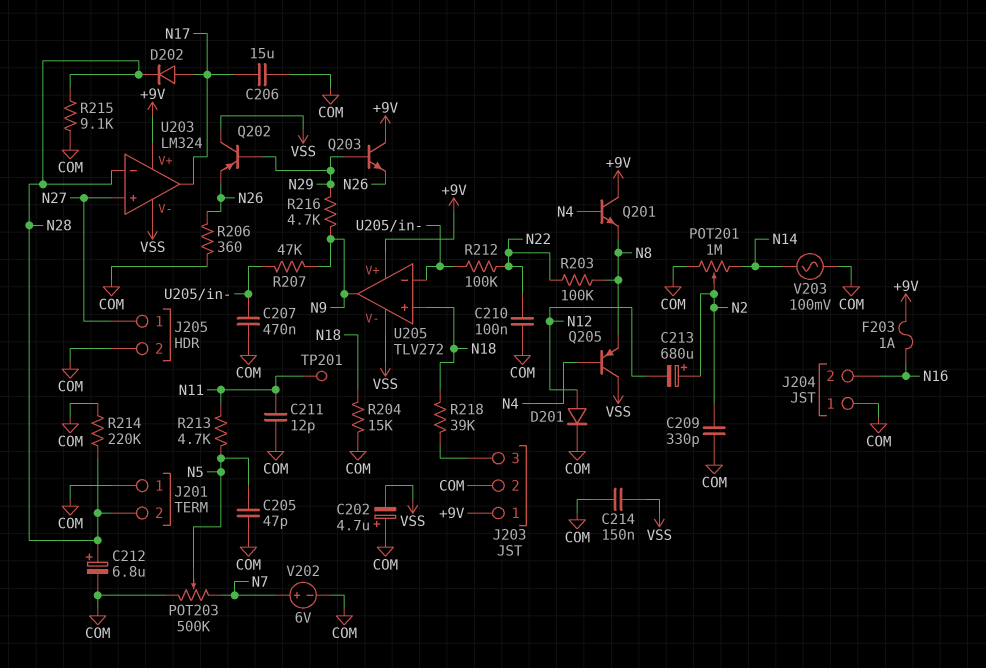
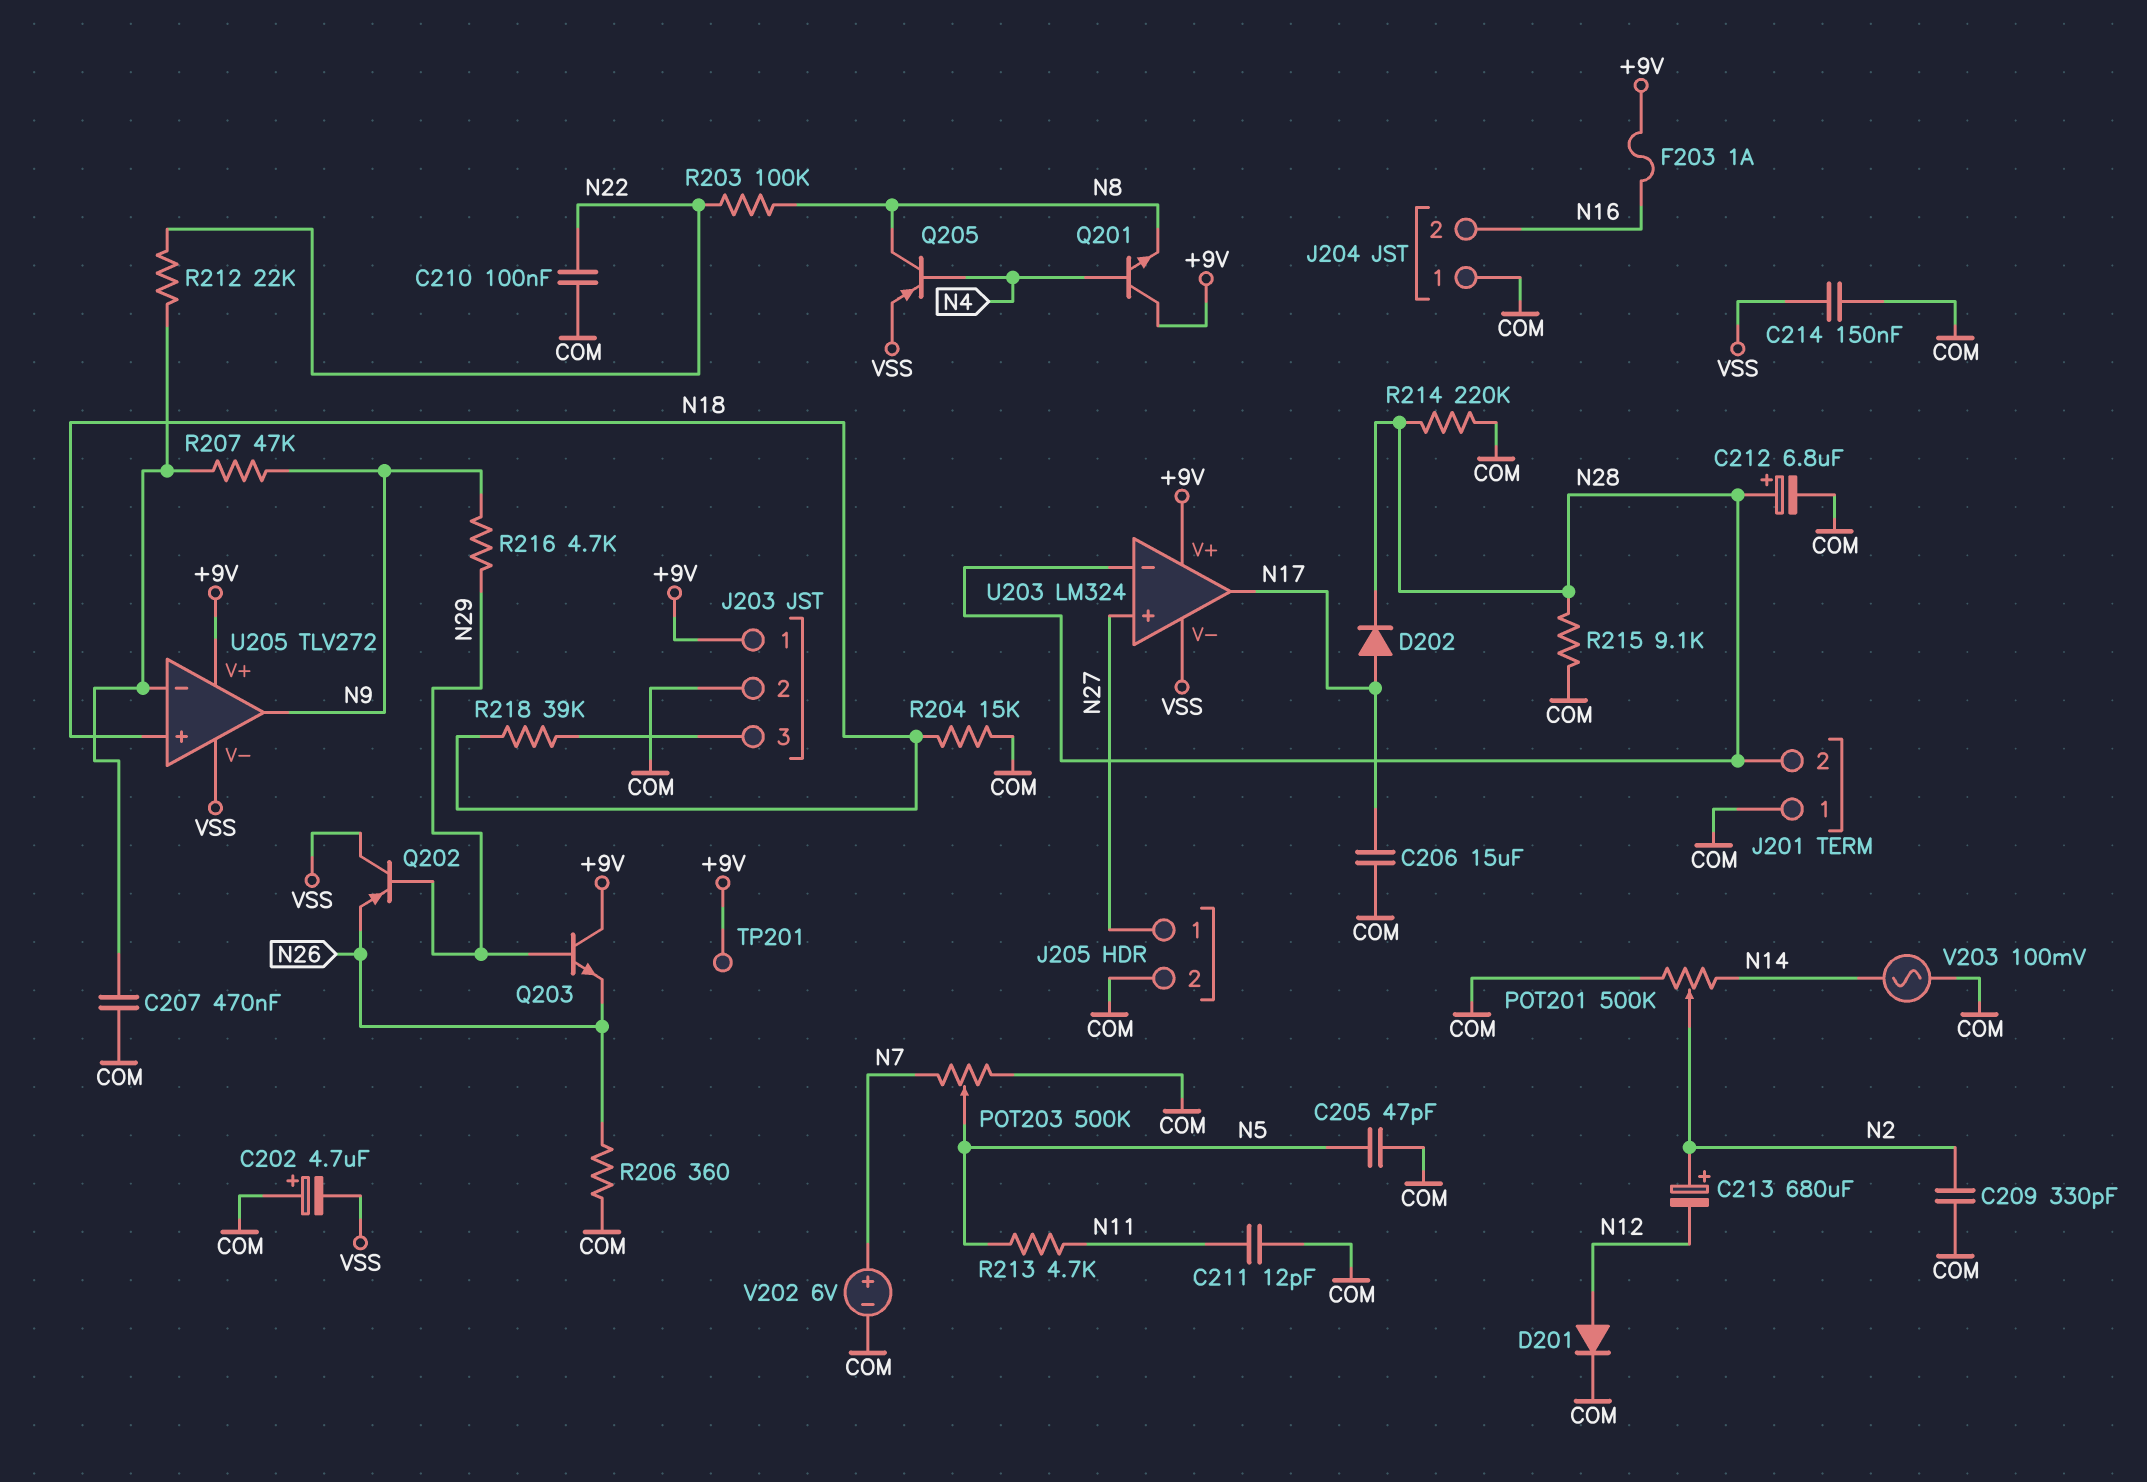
POT201: 1M (COM, N14, wiper N2) -> 500k (COM, N14, wiper N2)
Q205: PNP (B N4, C VSS, E N8) -> PNP (B N4, C N8, E VSS)
R212: 100k (N22, U205/in-) -> 22k (N22, U205/in-)
TP201: test point (N11) -> test point (+9V)

